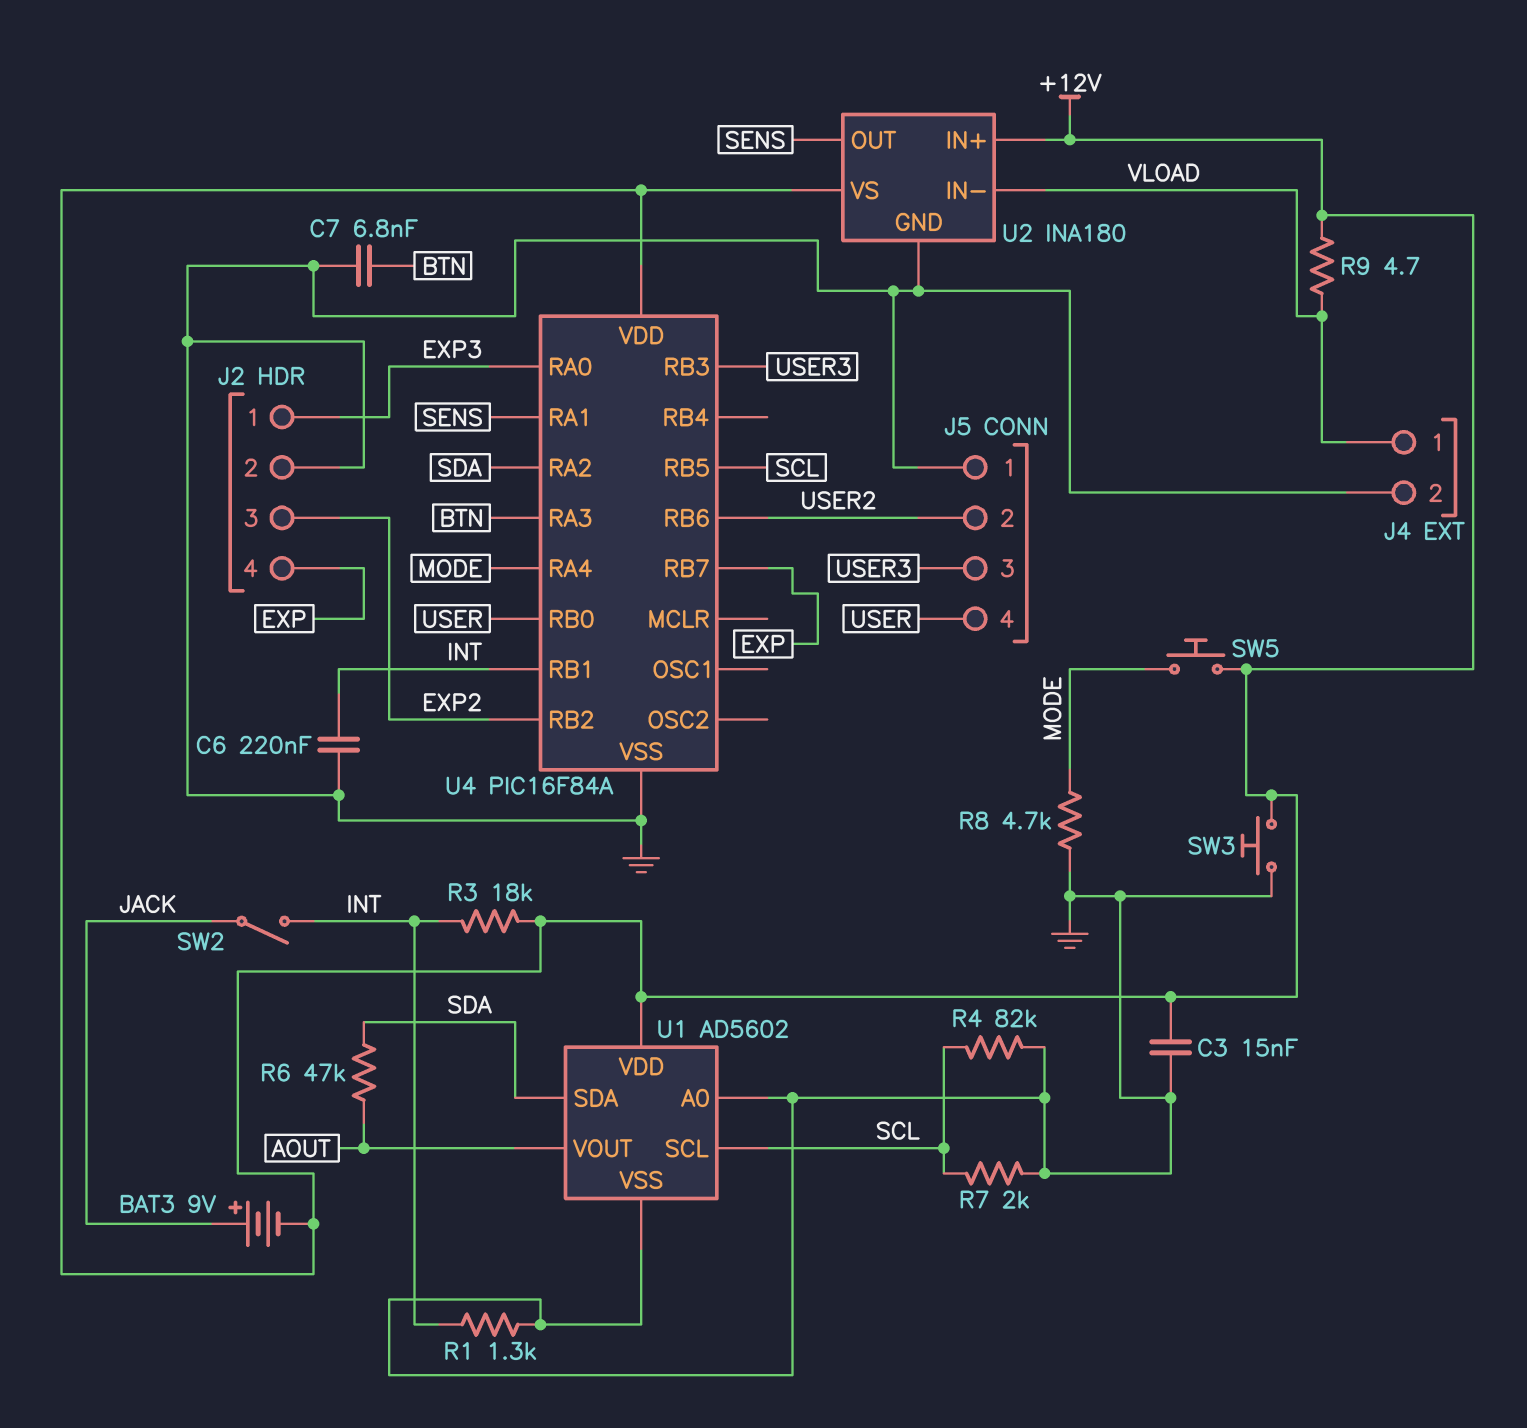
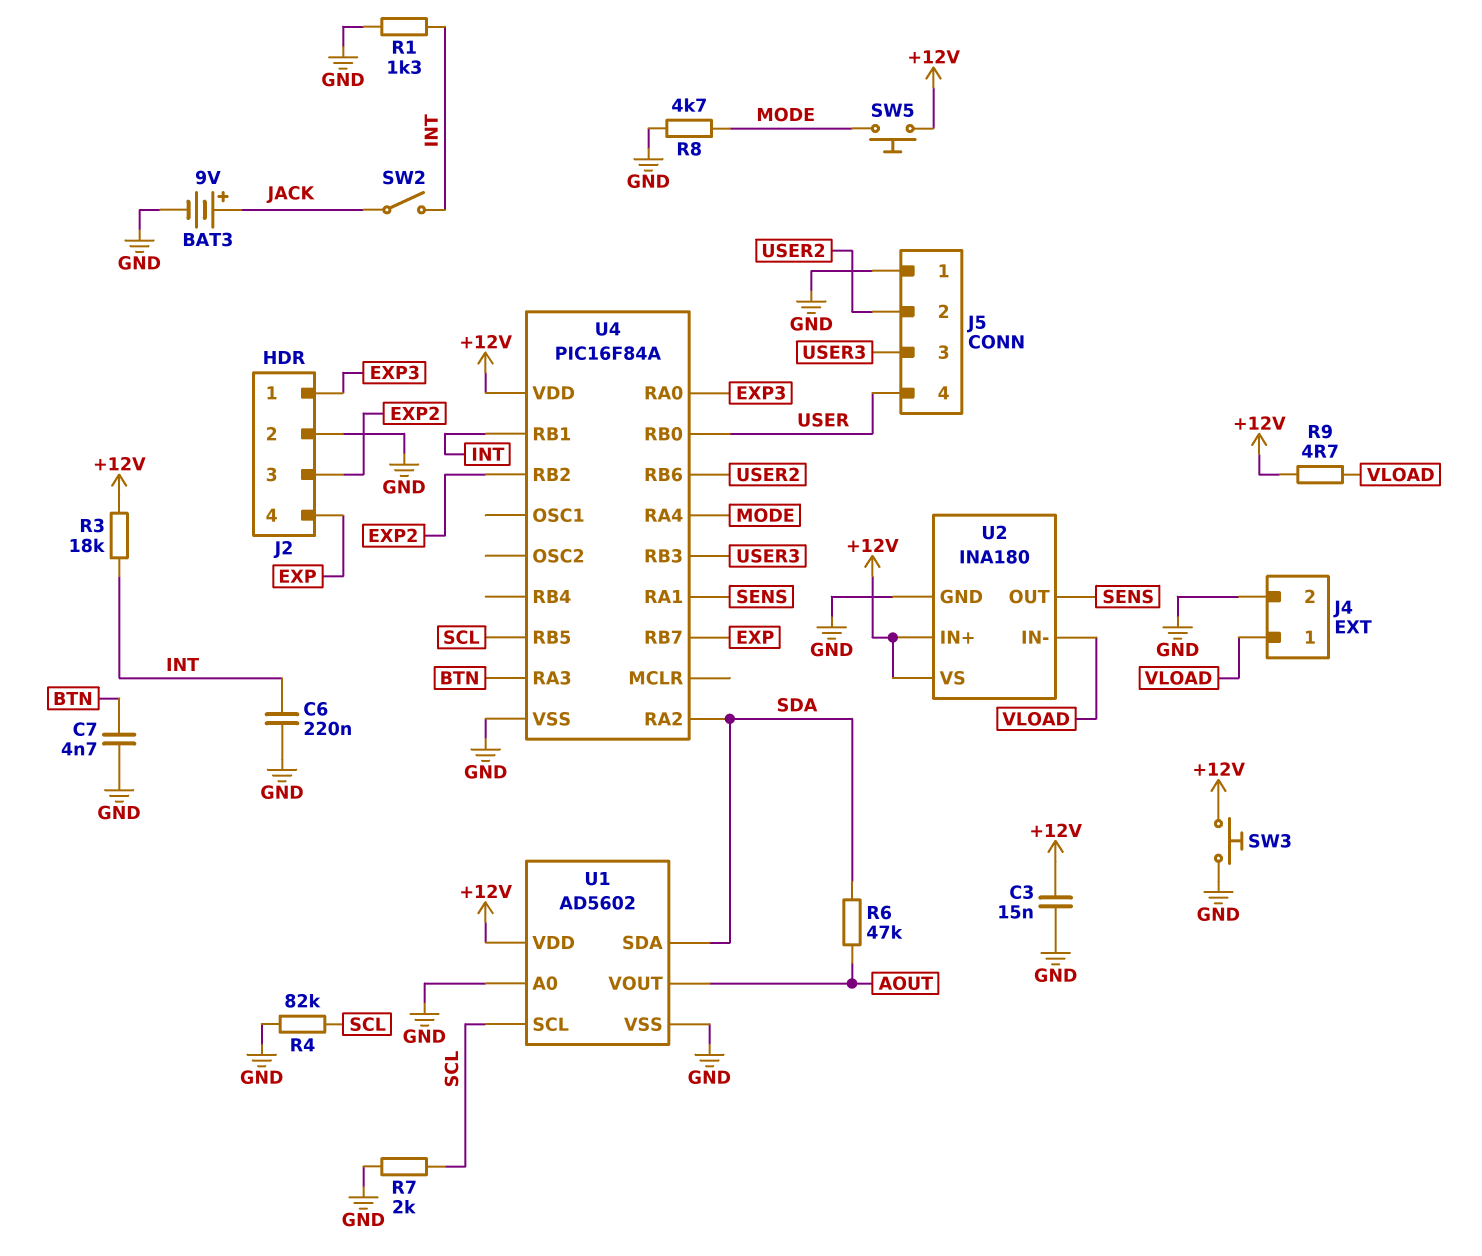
BAT3: 9V (plus JACK, minus +12V) -> 9V (plus JACK, minus GND)
C7: 6.8nF (BTN, GND) -> 4.7nF (BTN, GND)

